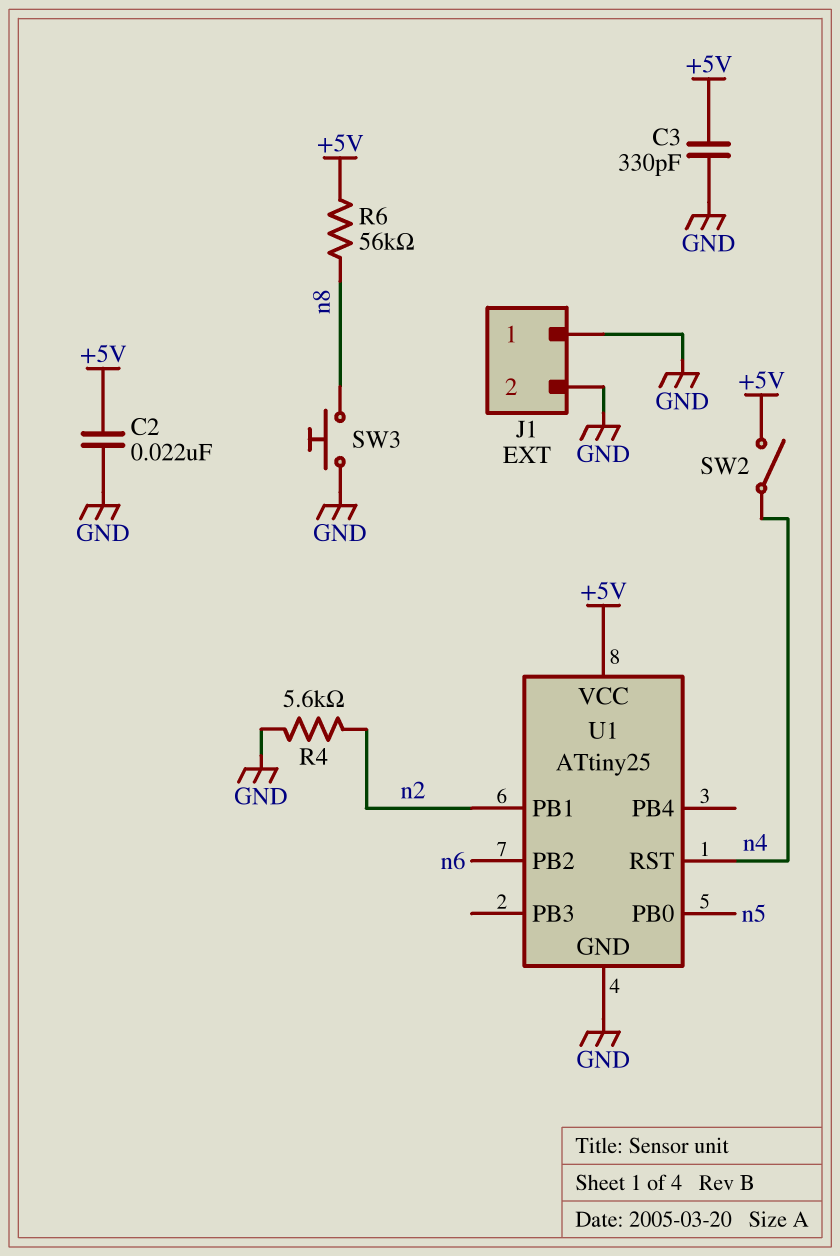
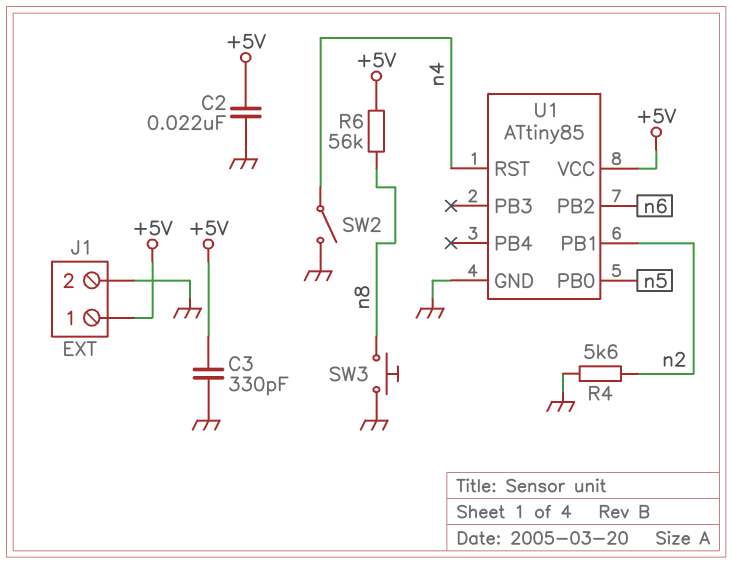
J1 pin 1: GND -> +5V
SW2: switch (+5V, n4) -> switch (GND, n4)
U1: ATtiny25 -> ATtiny85

